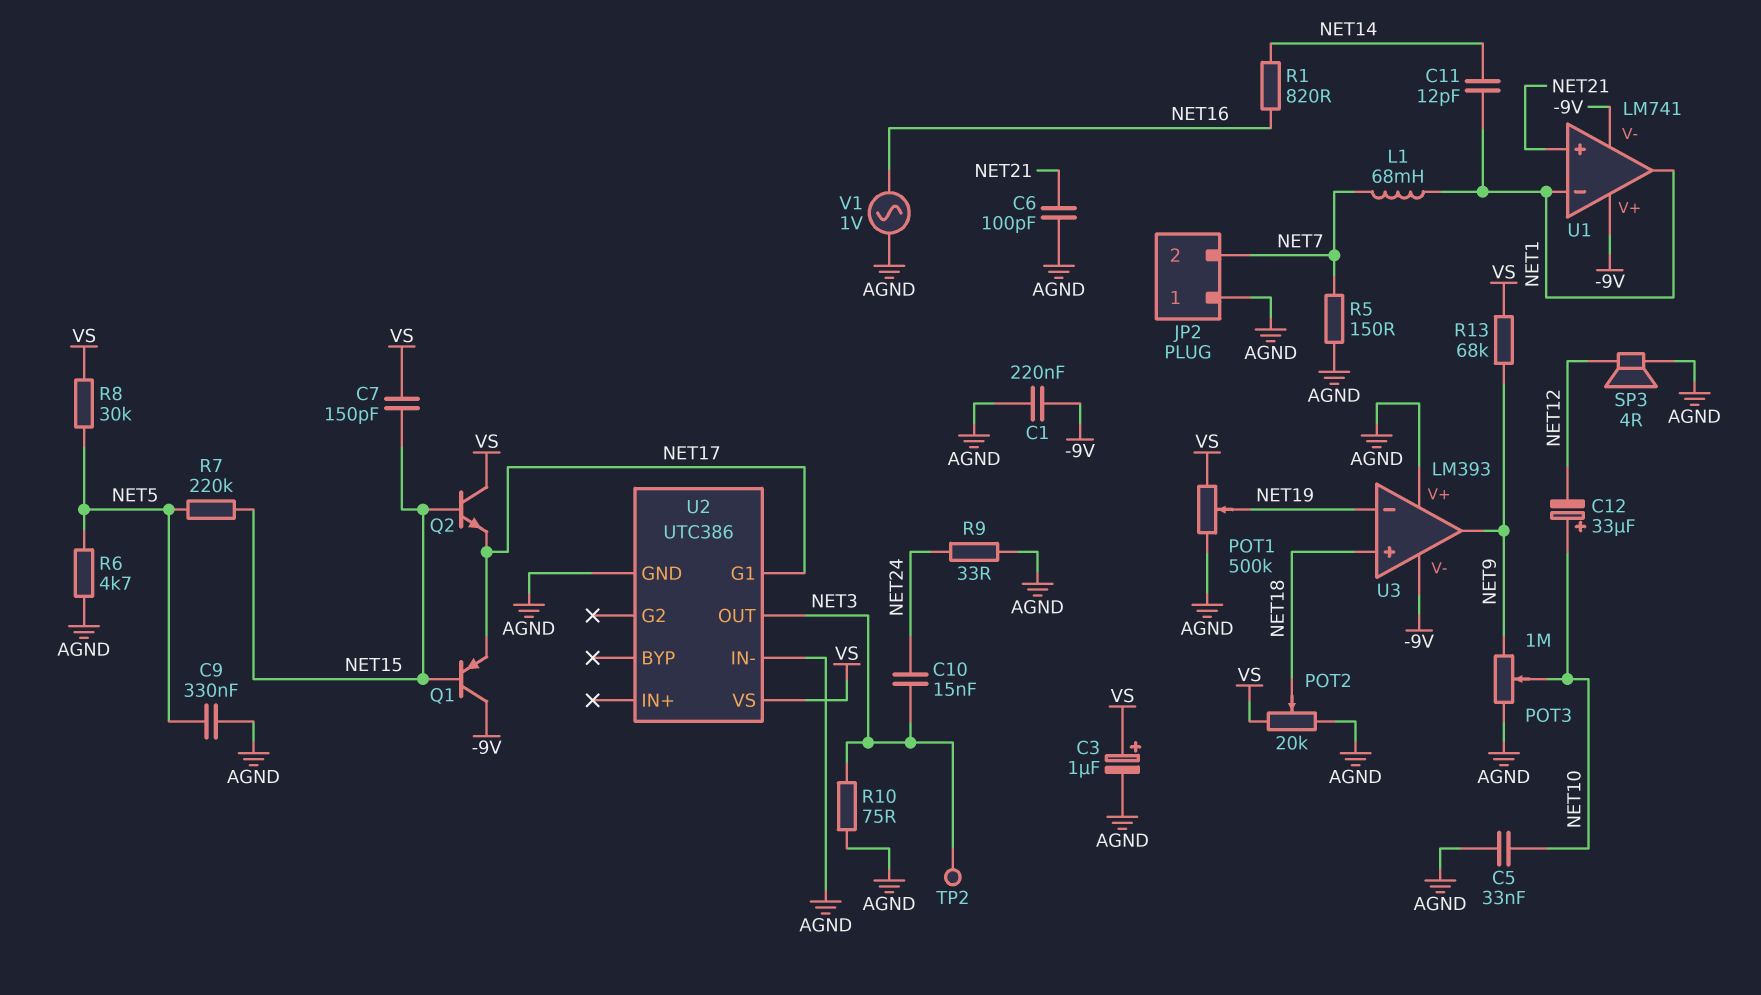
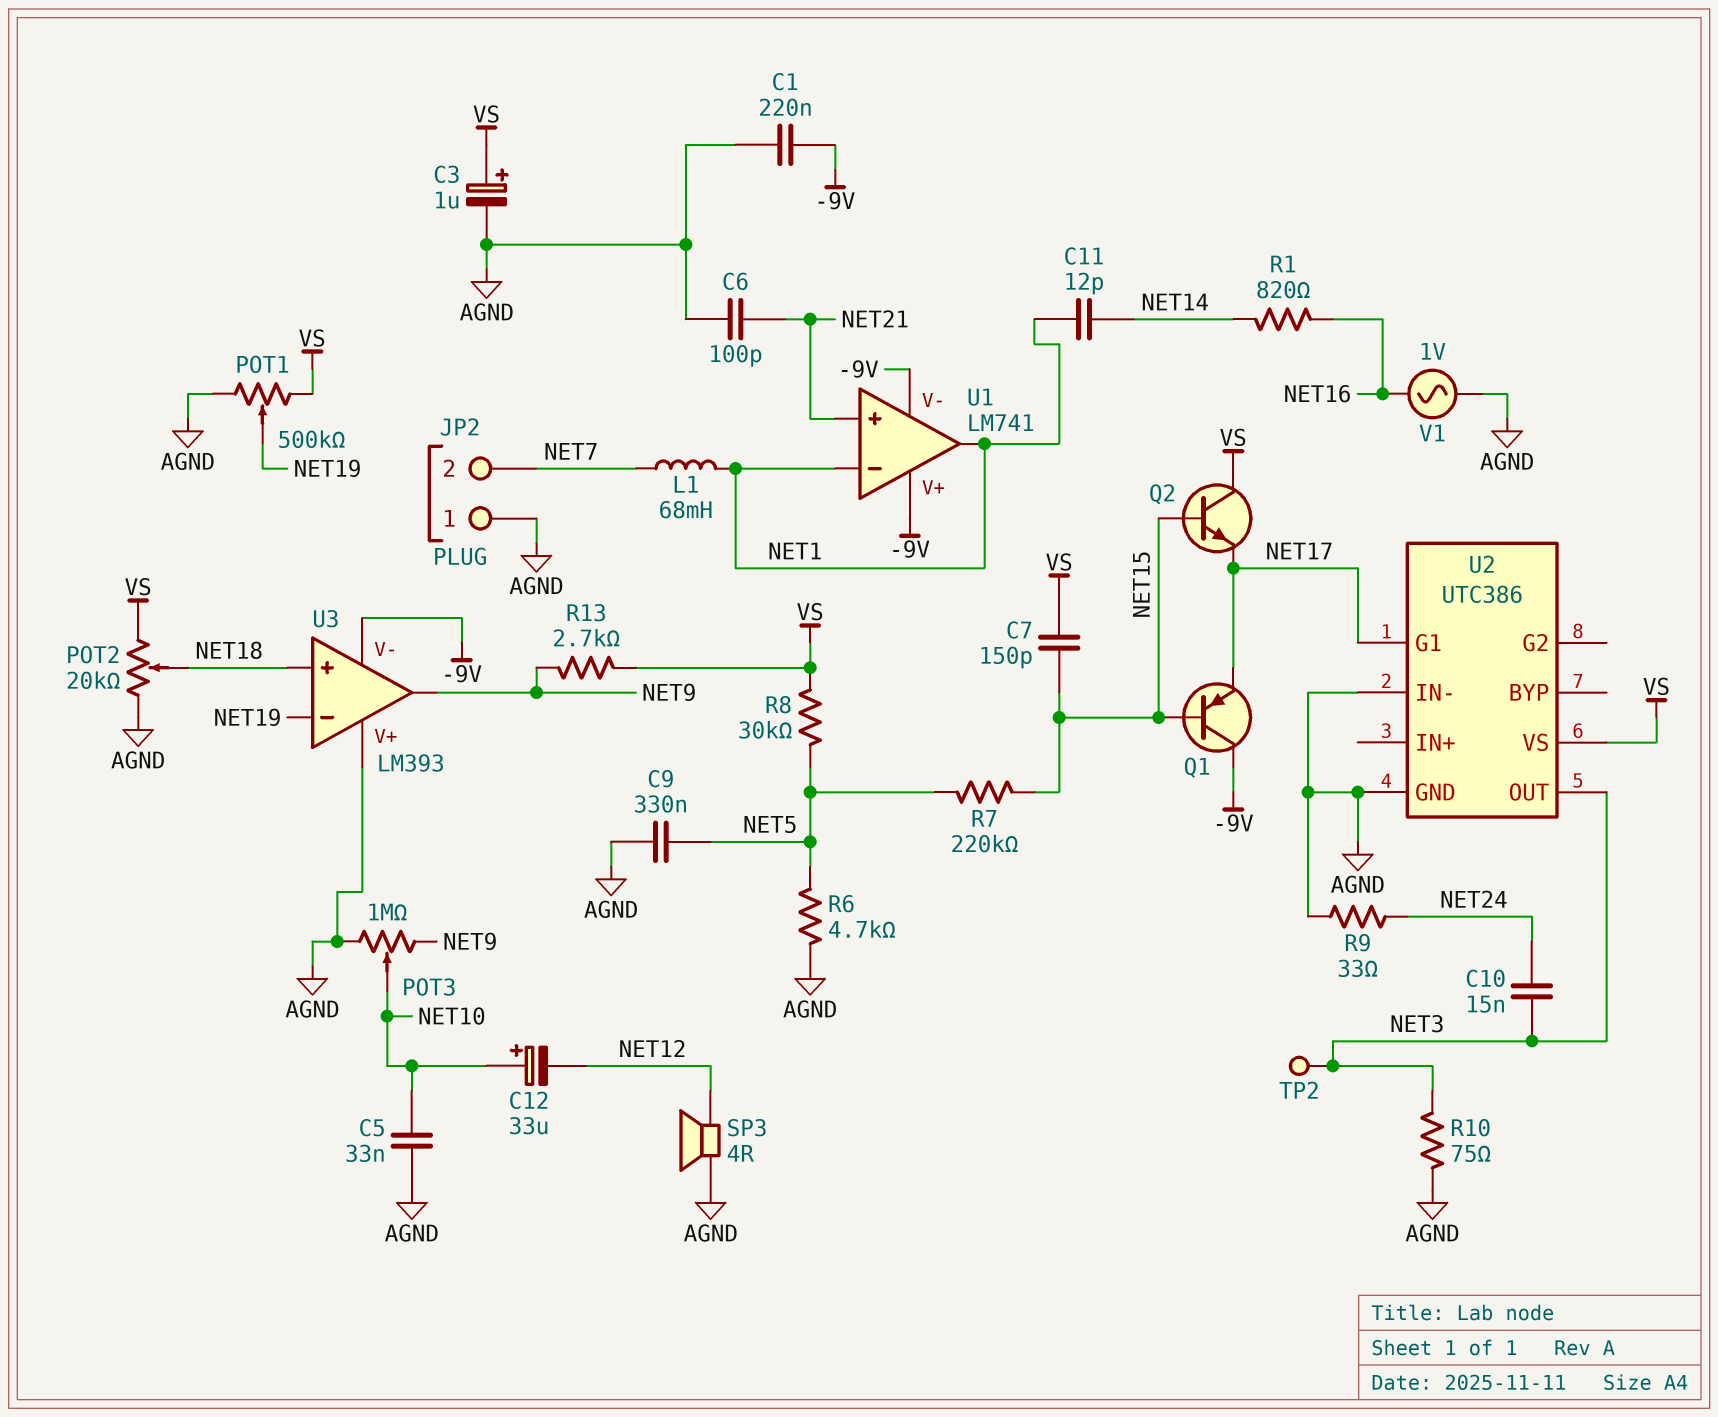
R5: 150 (AGND, NET7) -> none
R13: 68k (NET9, VS) -> 2.7k (NET9, VS)

